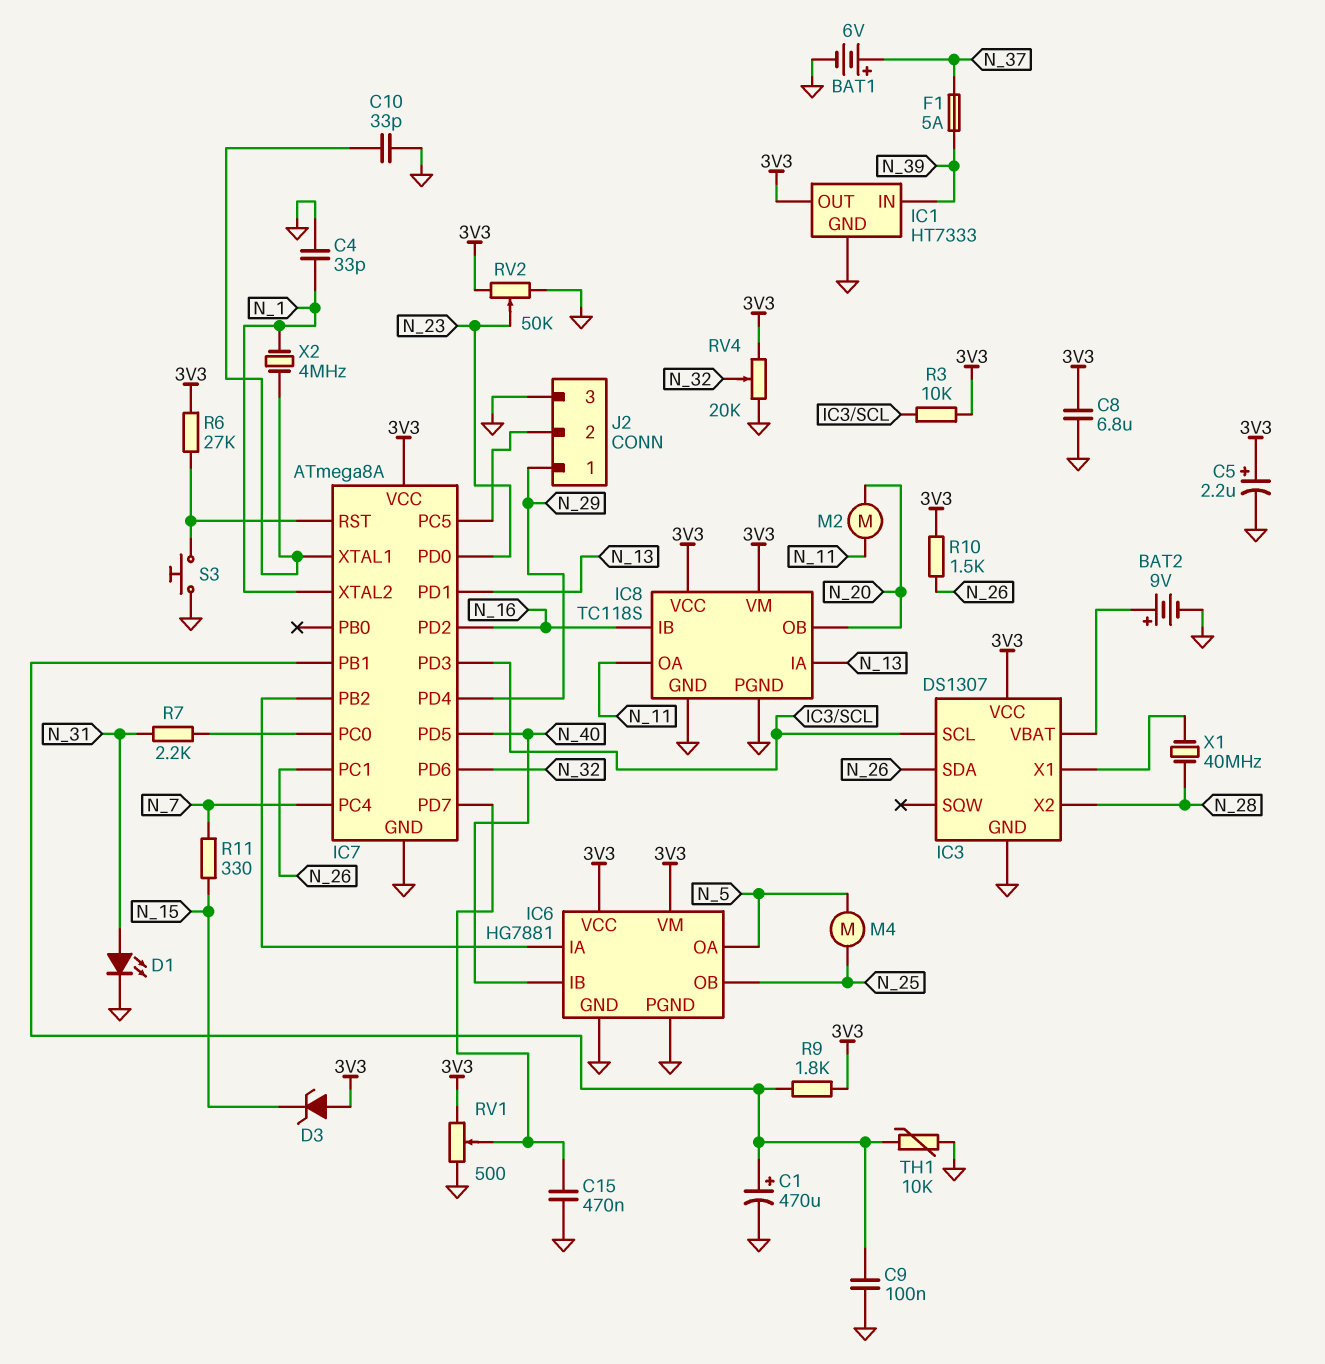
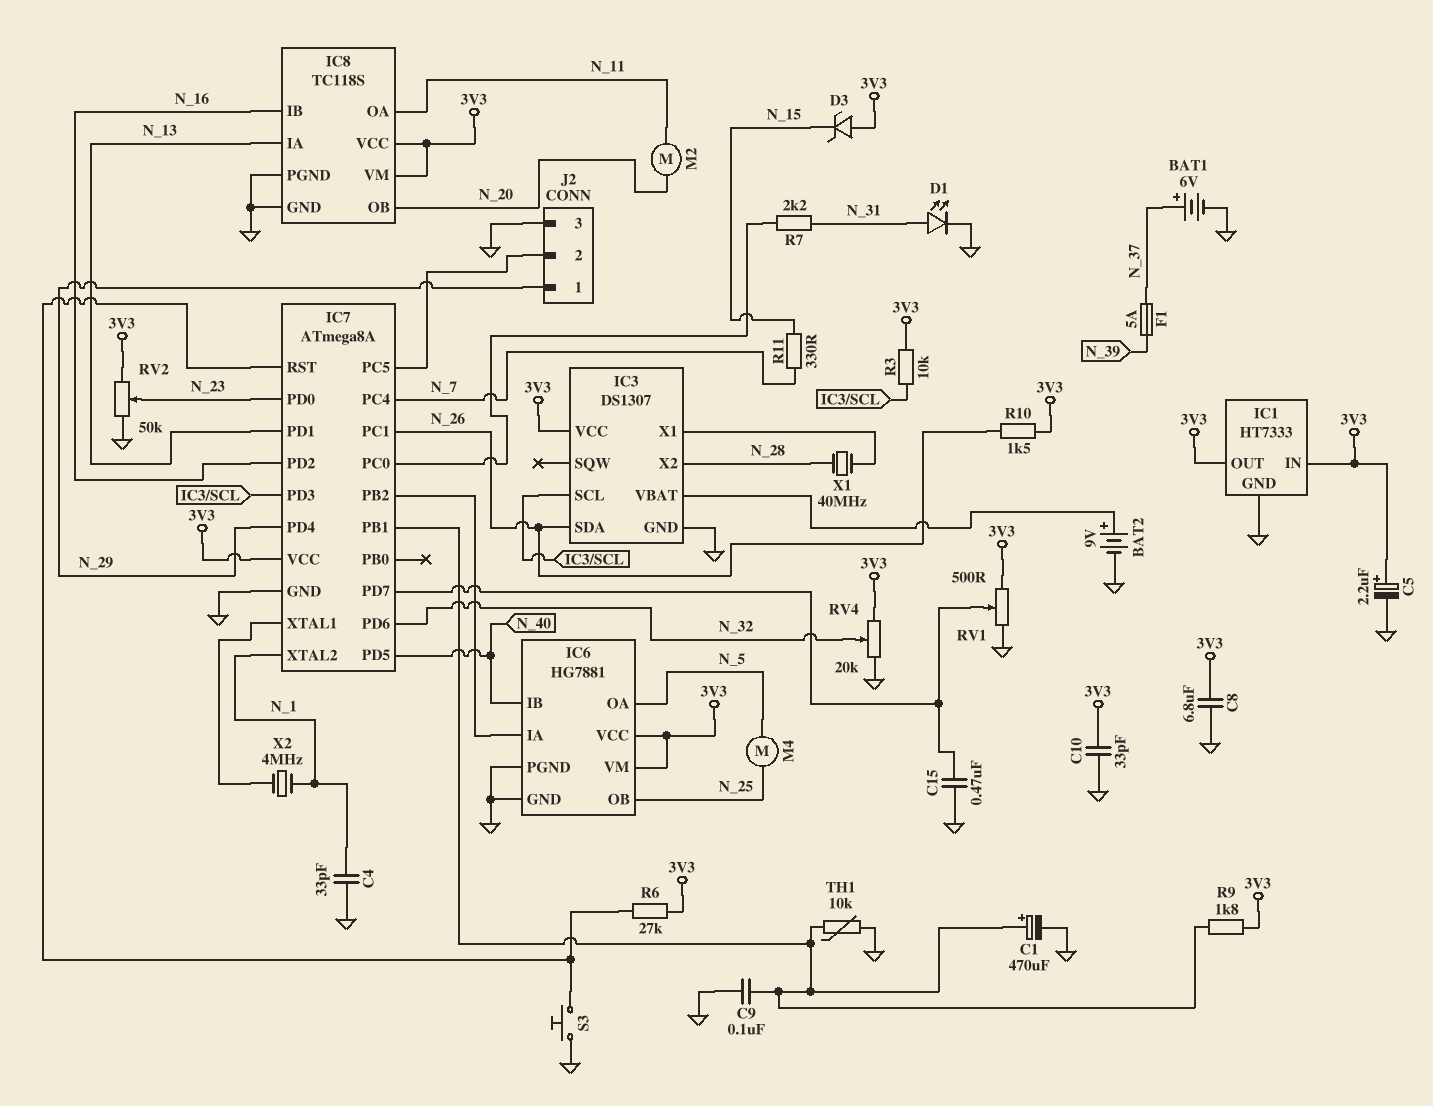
C10: 33pF (GND, IC7/XTAL1) -> 33pF (3V3, GND)
IC1 pin IN: N_39 -> 3V3

